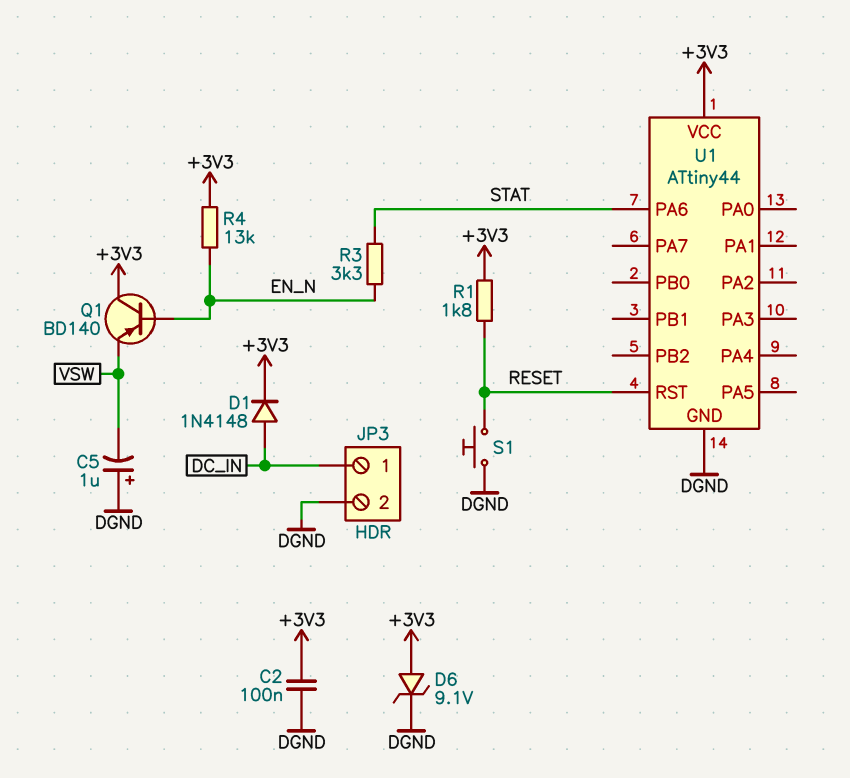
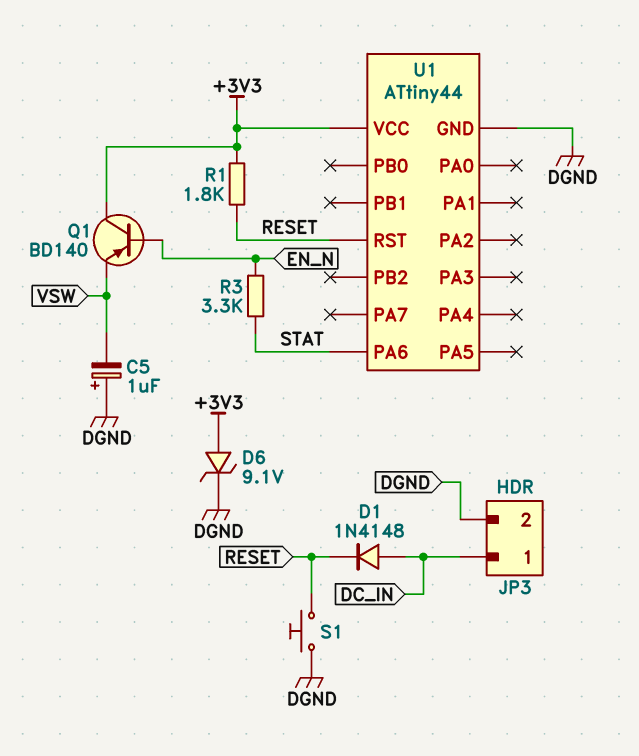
C2: 100nF (+3V3, DGND) -> none
D1: diode 1N4148 (A DC_IN, K +3V3) -> diode 1N4148 (A DC_IN, K RESET)
R4: 13k (+3V3, EN_N) -> none

